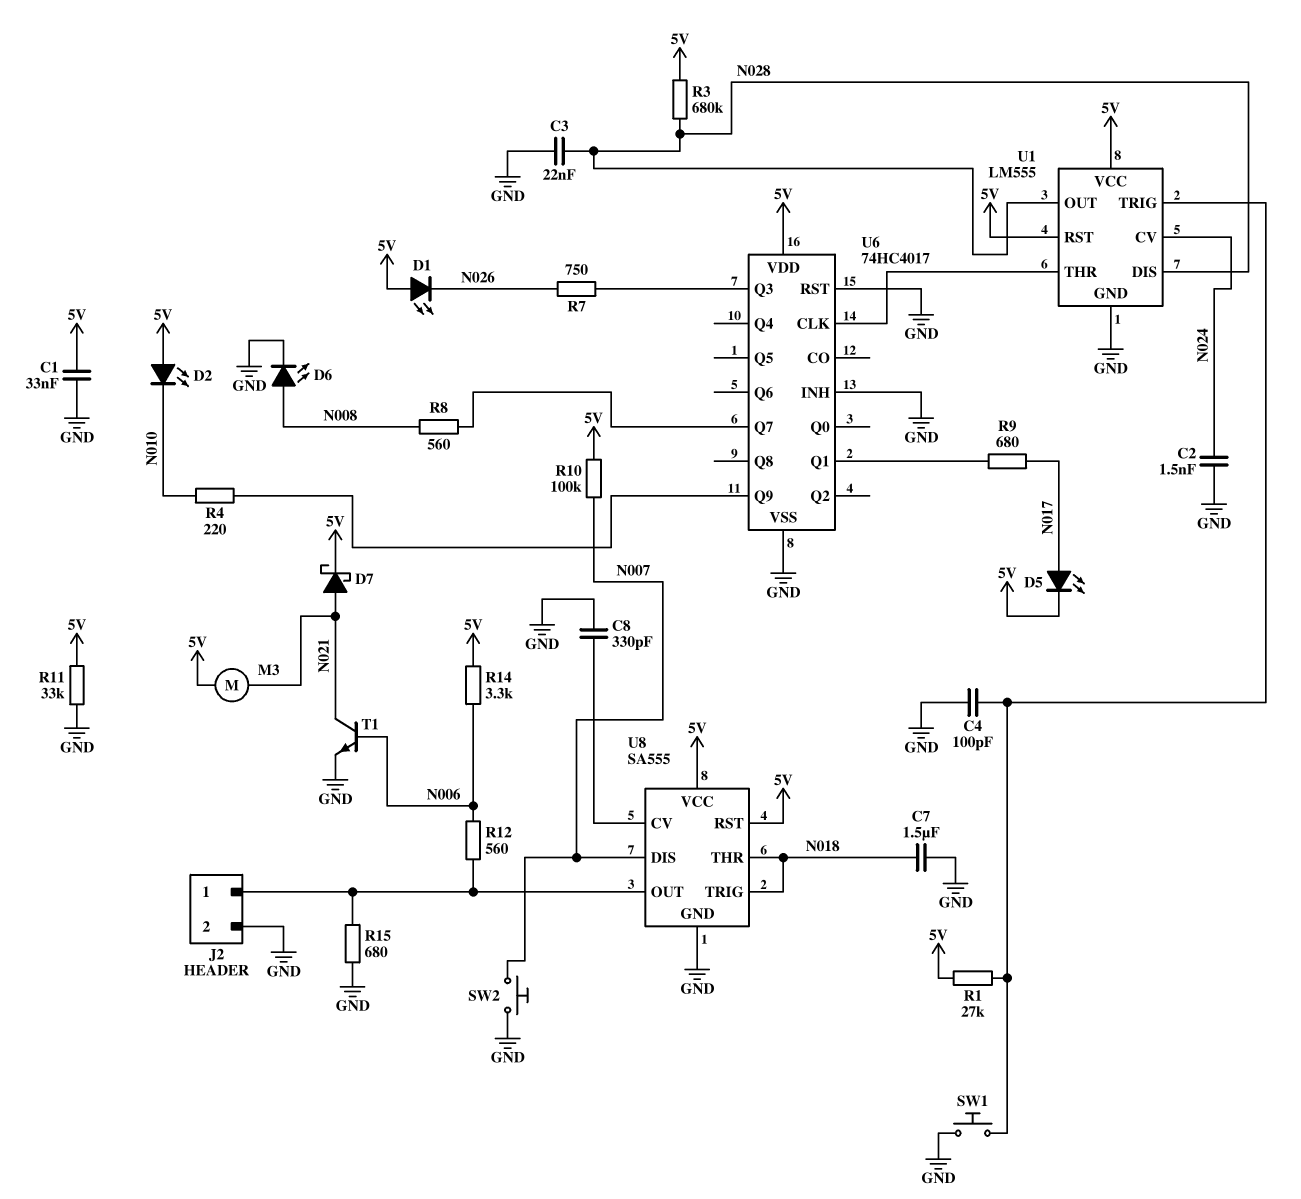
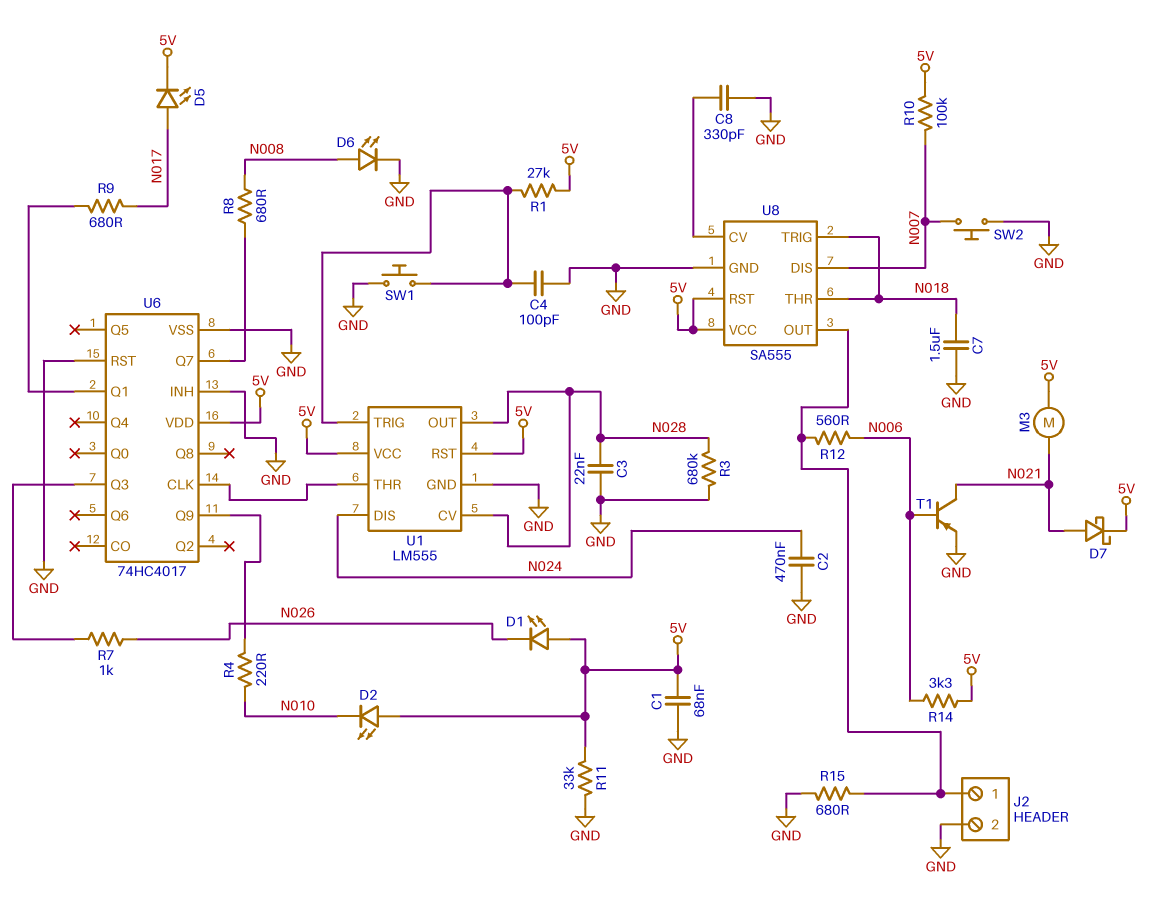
C1: 33nF (5V, GND) -> 68nF (5V, GND)
C2: 1.5nF (GND, N024) -> 470nF (GND, N024)
R3: 680k (5V, N028) -> 680k (GND, N028)
R7: 750 (N026, U6/Q3) -> 1k (N026, U6/Q3)
R8: 560 (N008, U6/Q7) -> 680 (N008, U6/Q7)
T1: NPN (B N006, C N021, E GND) -> PNP (B N006, C N021, E GND)
U1 pin CV: N024 -> N028
U1 pin DIS: N028 -> N024

